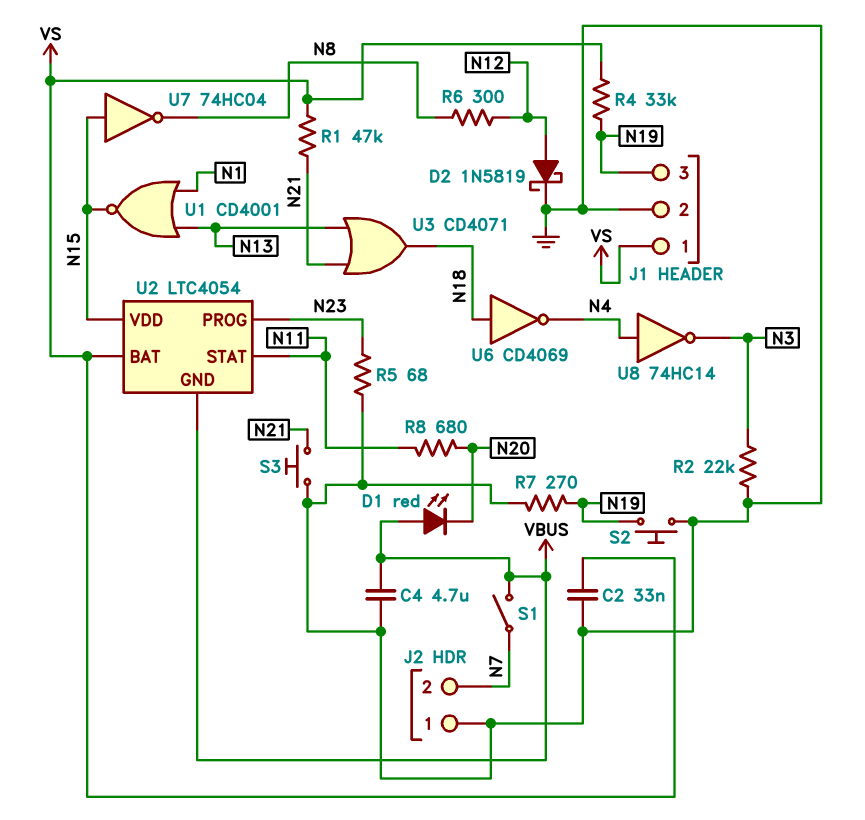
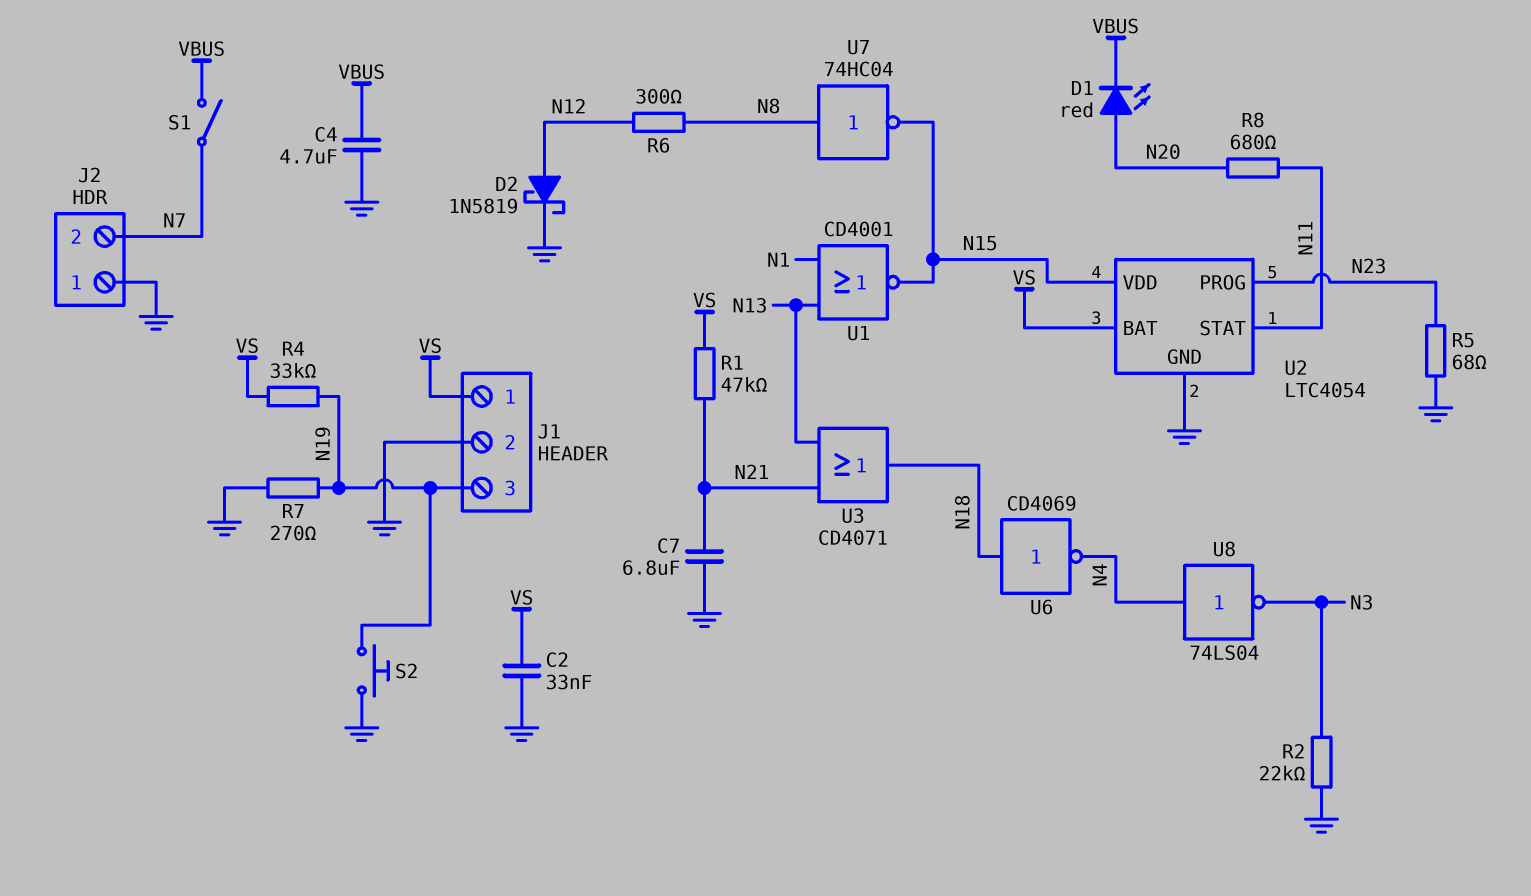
C7: none -> 6.8uF (GND, N21)
D1: LED red (A VBUS, K N20) -> LED red (A N20, K VBUS)
S3: button (GND, N21) -> none
U2 pin GND: VBUS -> GND
U7: NOT 74HC04 (in N15, out N8) -> NOT 74HC04 (in N8, out N15)
U8: NOT 74HC14 (in N4, out N3) -> NOT 74LS04 (in N4, out N3)

